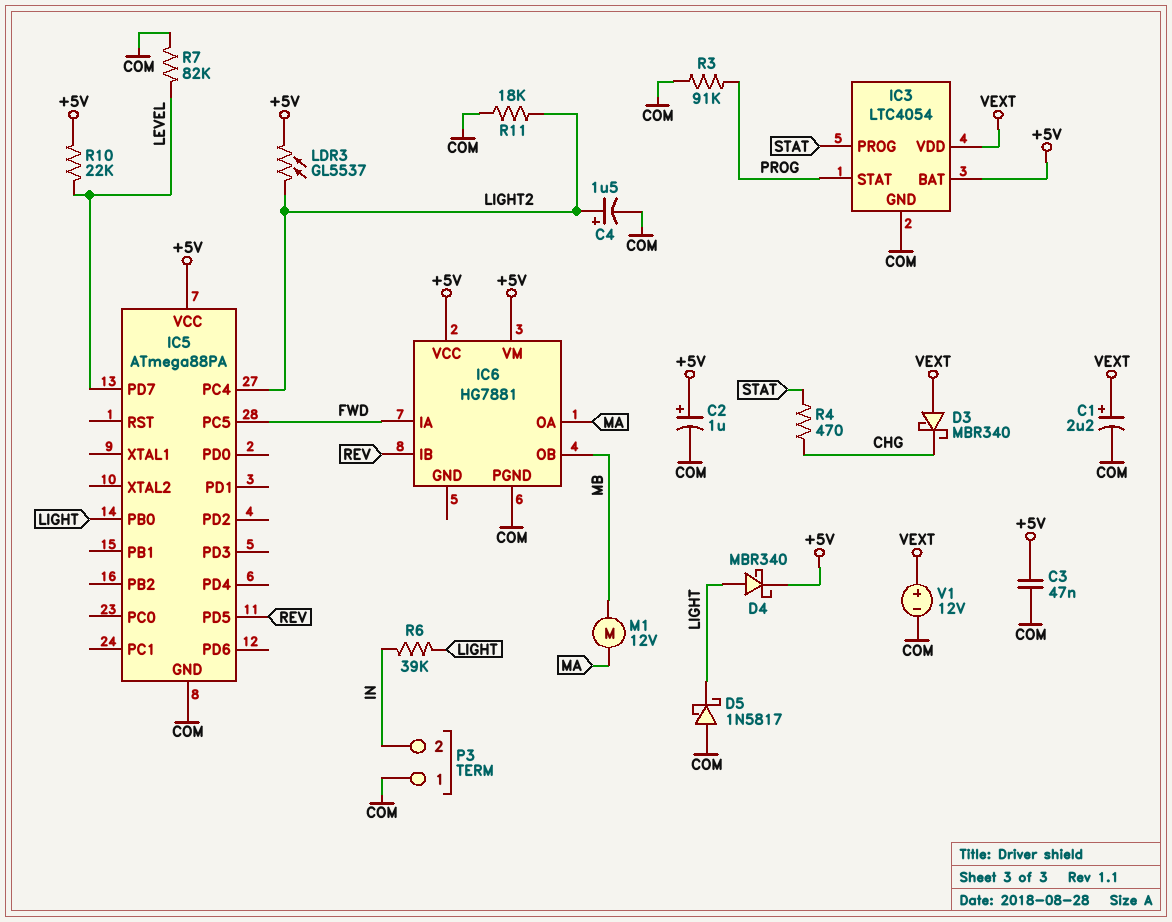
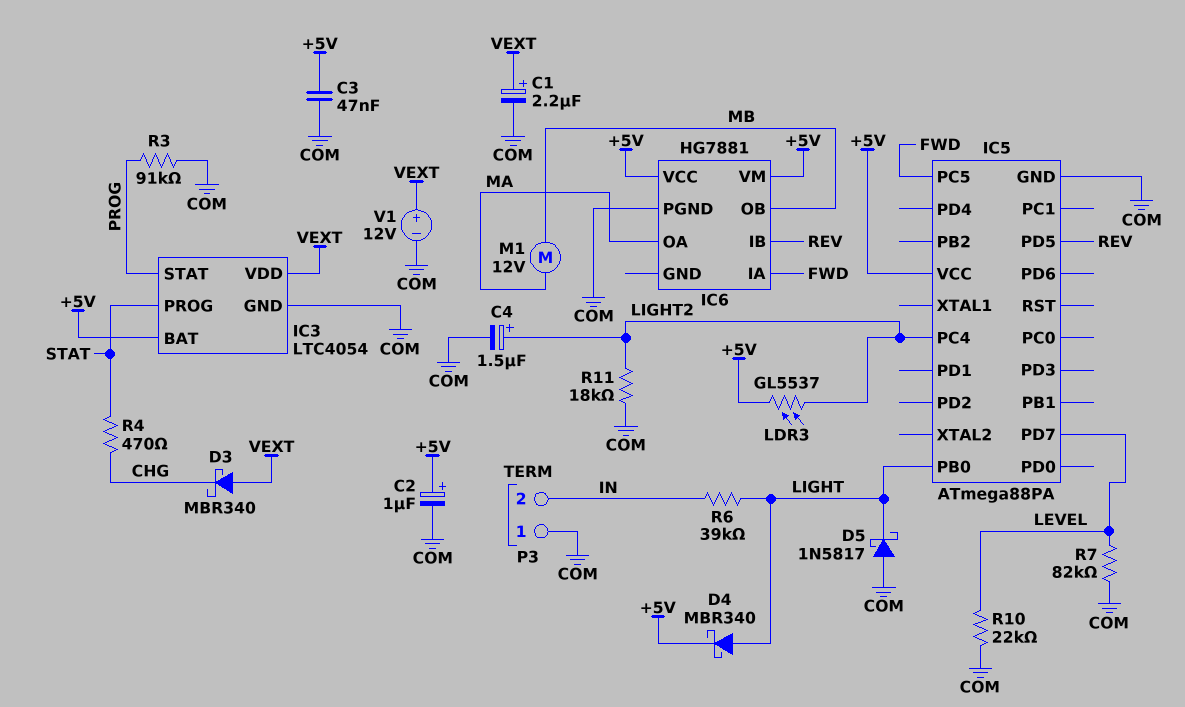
R10: 22k (+5V, LEVEL) -> 22k (COM, LEVEL)

